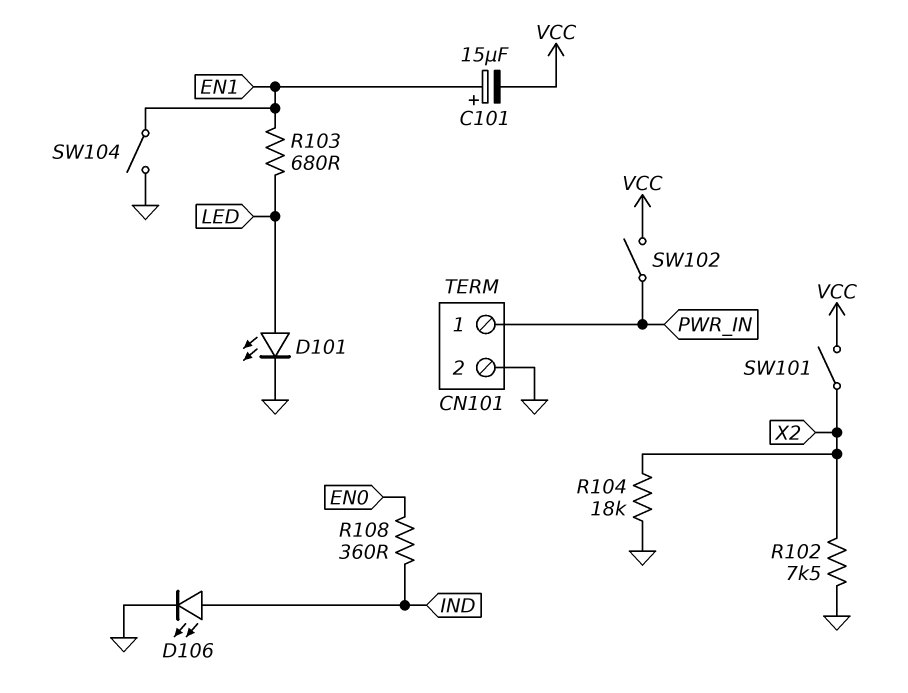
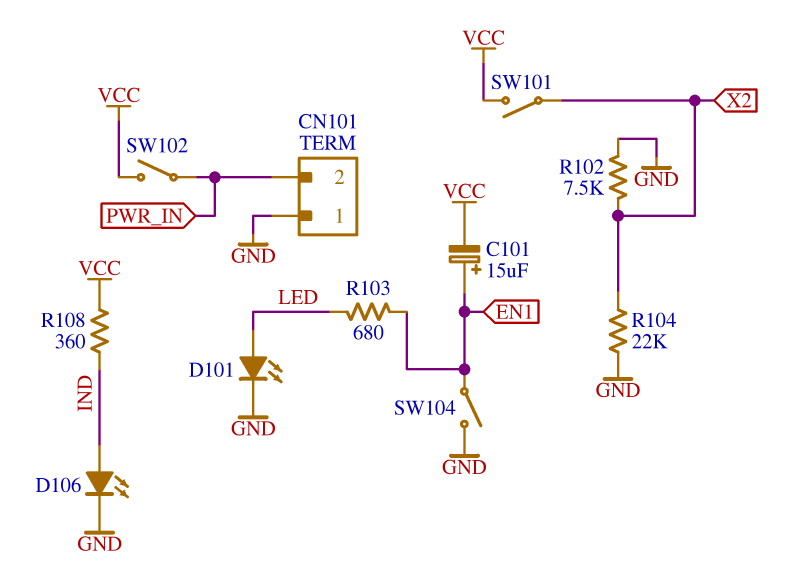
CN101 pin 1: PWR_IN -> GND
CN101 pin 2: GND -> PWR_IN
R104: 18k (GND, X2) -> 22k (GND, X2)
R108: 360 (EN0, IND) -> 360 (IND, VCC)

